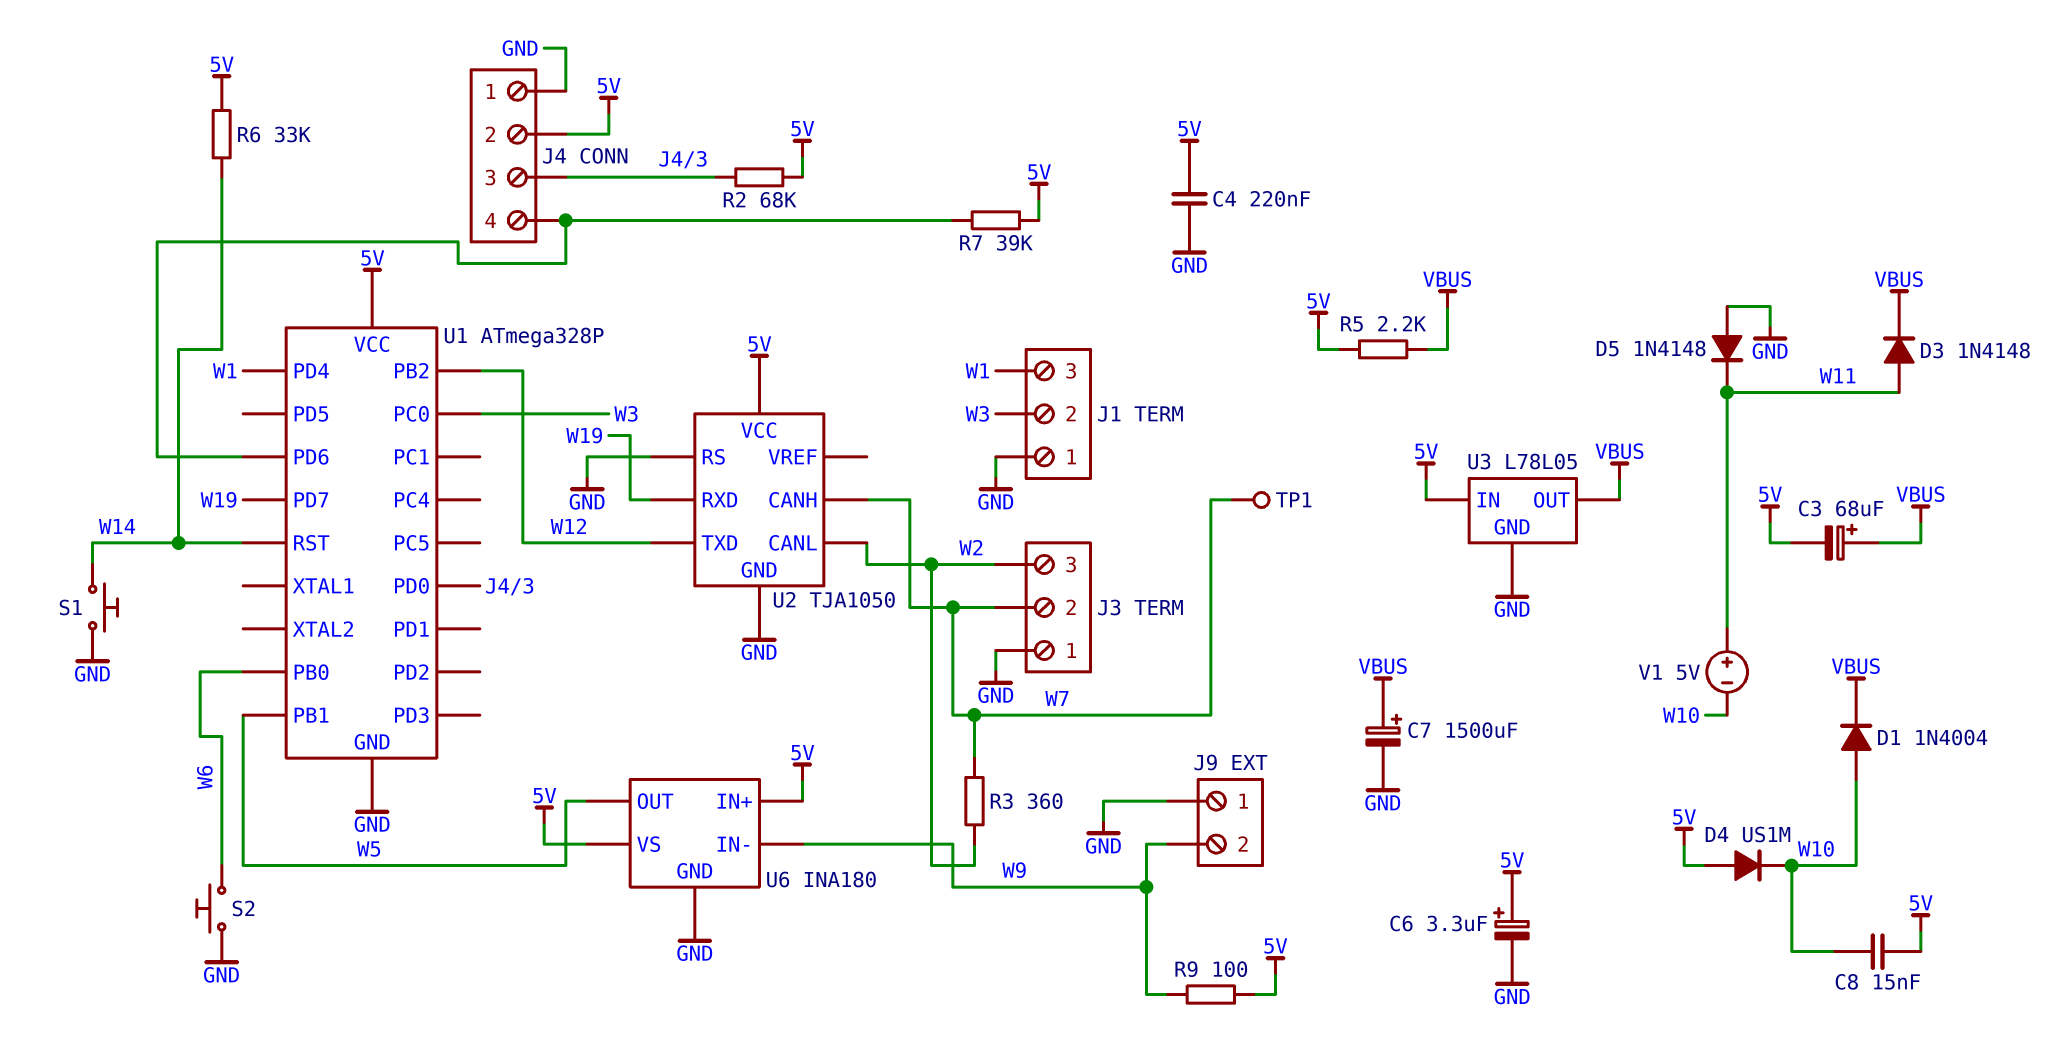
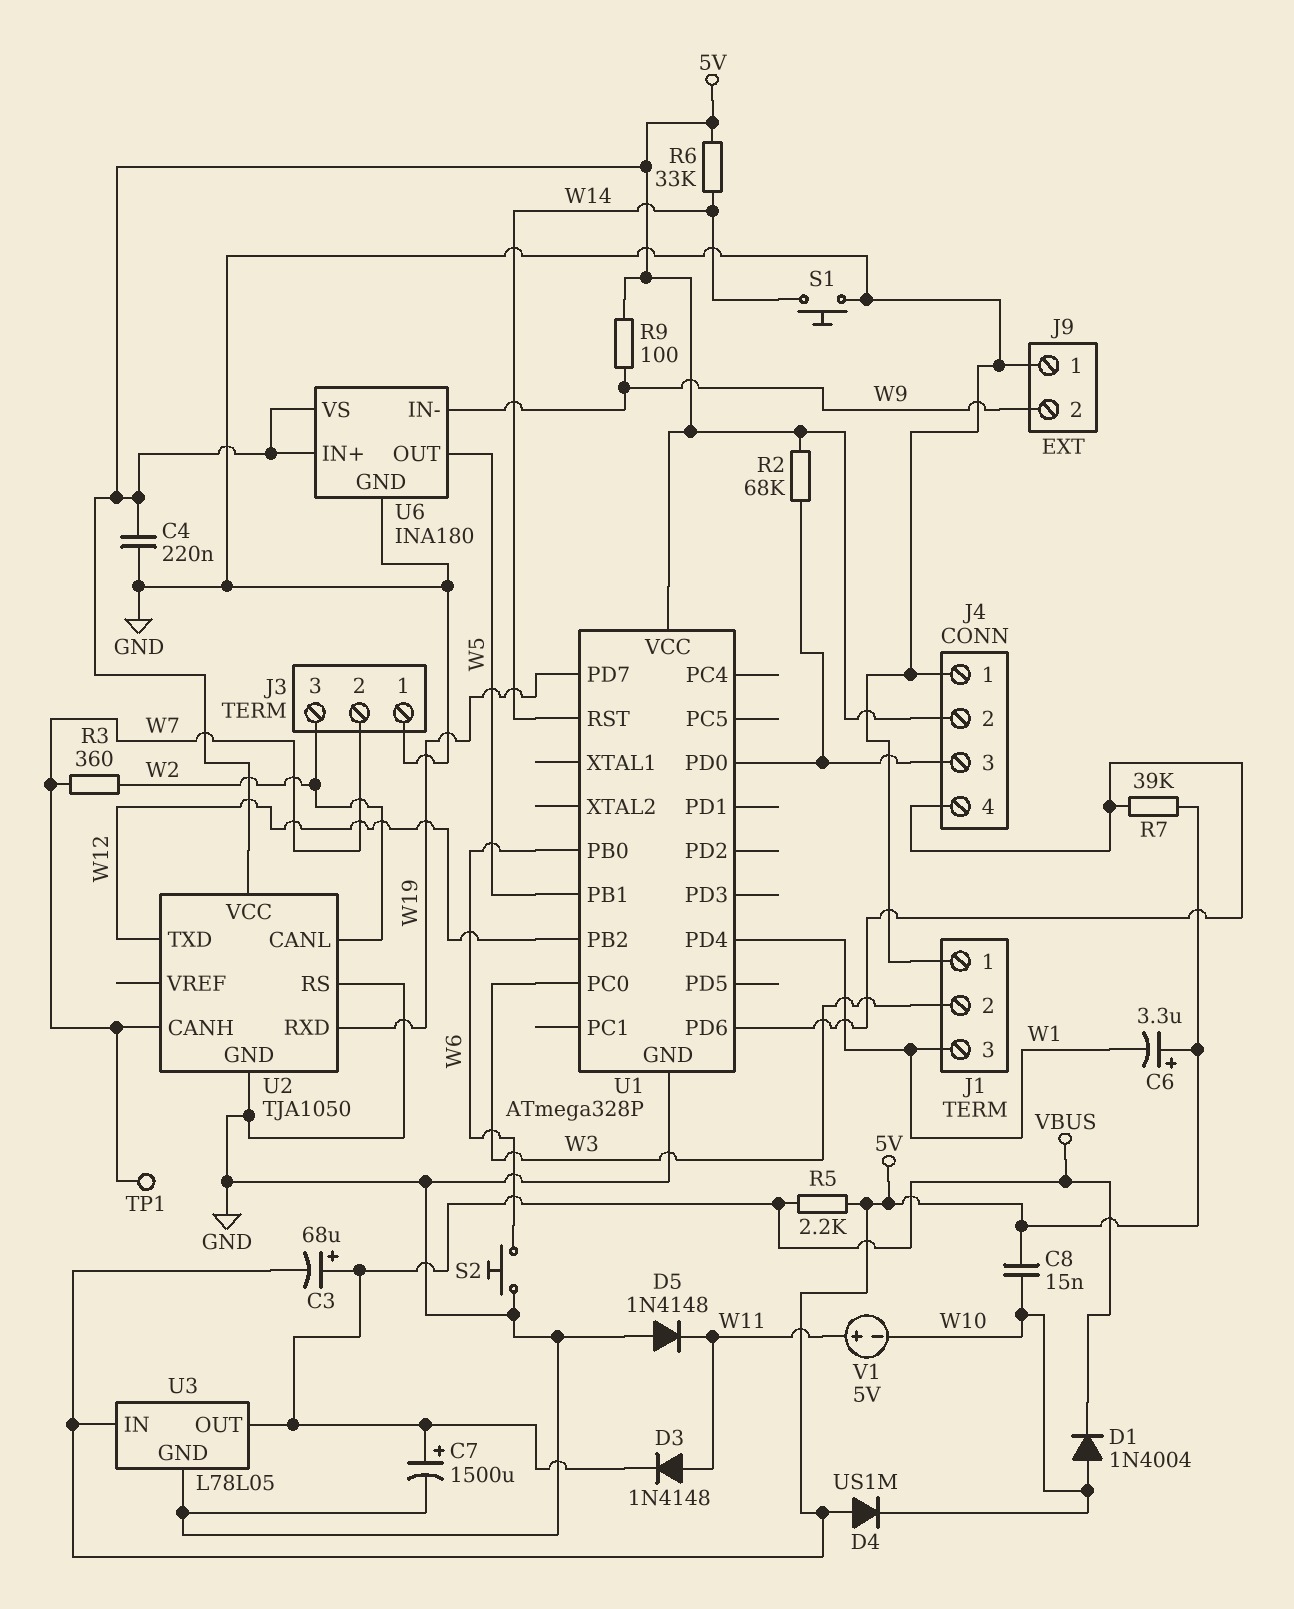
C6: 3.3uF (plus 5V, minus GND) -> 3.3uF (plus 5V, minus W1)

